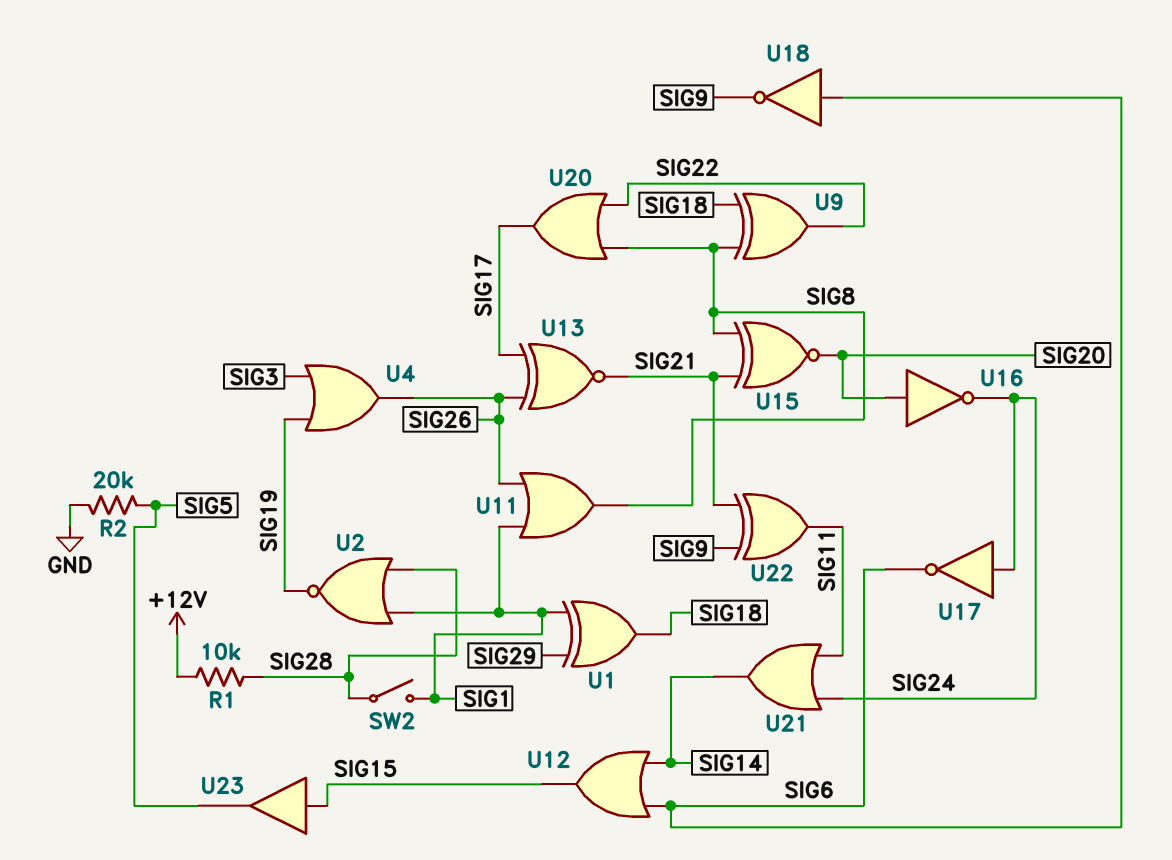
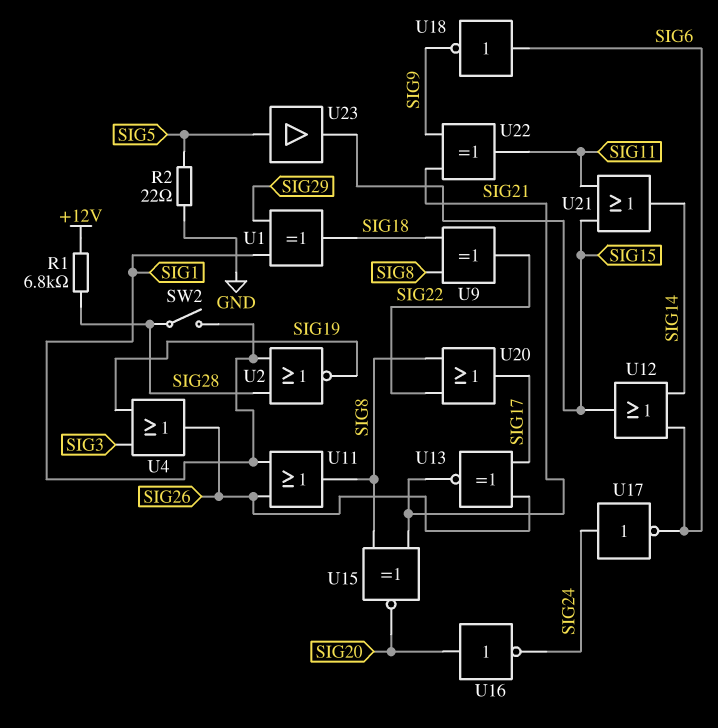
R1: 10k (+12V, SIG28) -> 6.8k (+12V, SIG28)
R2: 20k (GND, SIG5) -> 22 (GND, SIG5)
U21: OR (in SIG11, in SIG24, out SIG14) -> OR (in SIG11, in SIG15, out SIG14)
U23: buffer (in SIG15, out SIG5) -> buffer (in SIG5, out SIG15)

